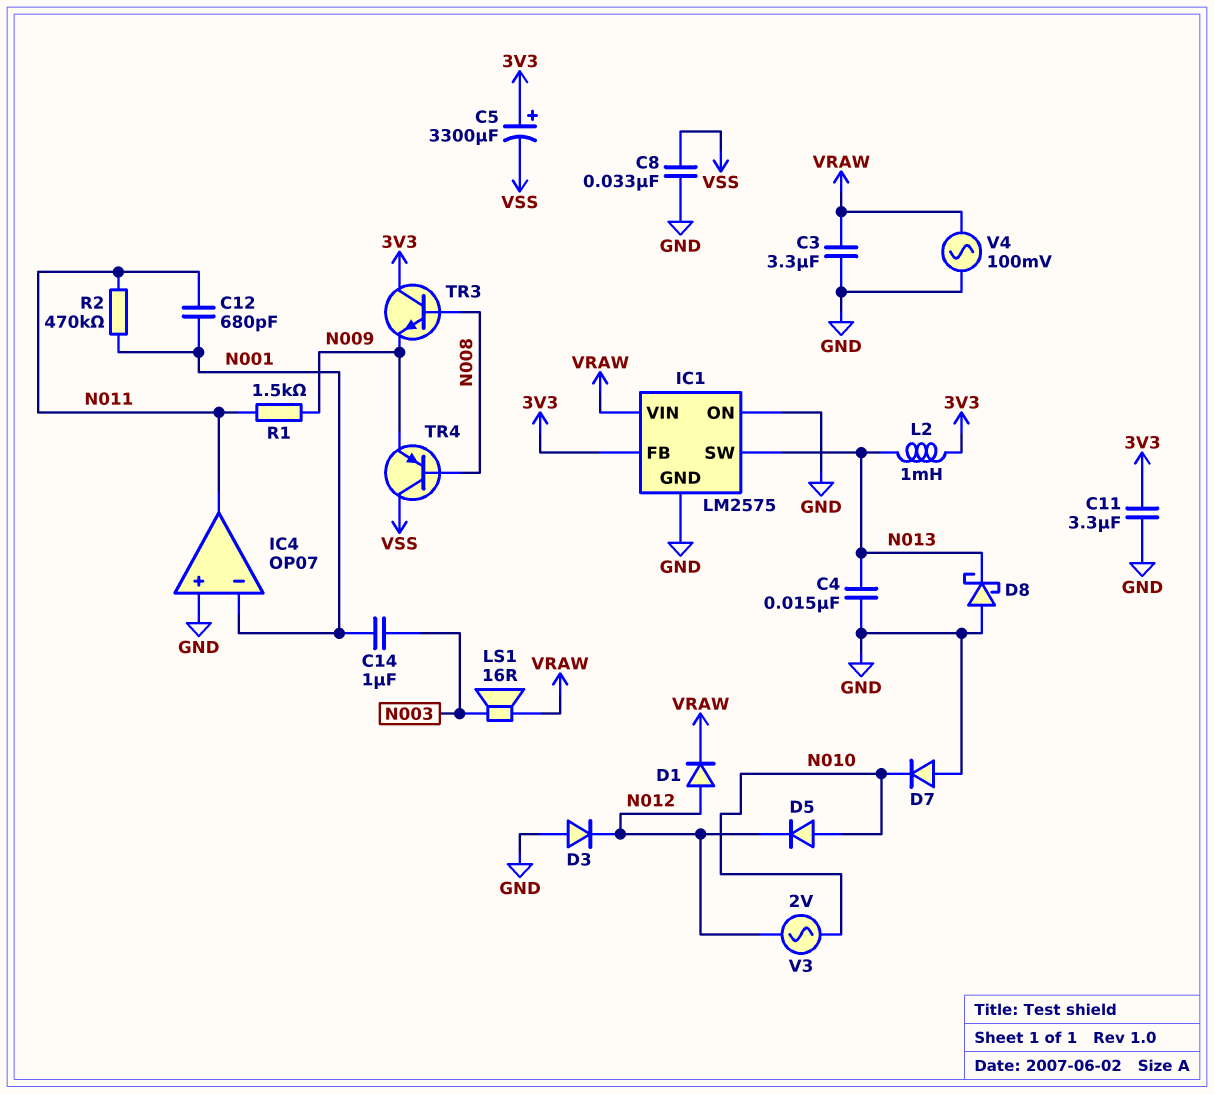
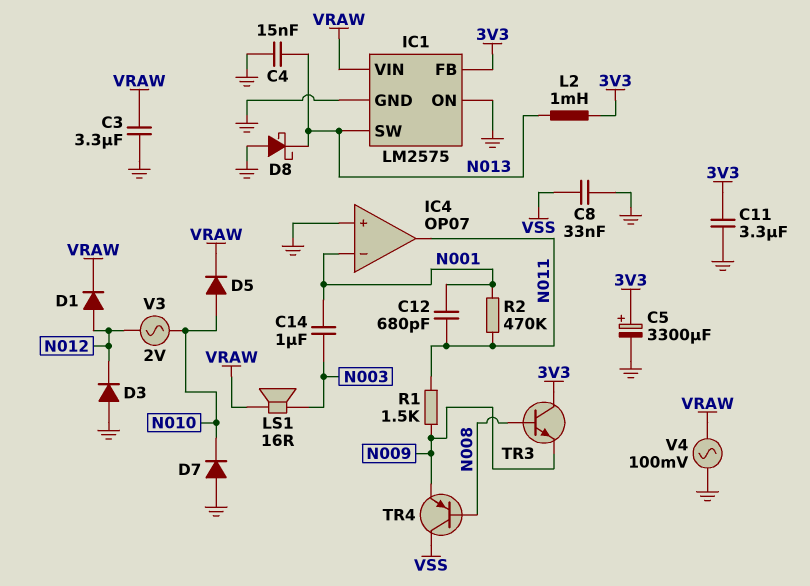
C5: 3300uF (plus 3V3, minus VSS) -> 3300uF (plus 3V3, minus GND)
D5: diode (A N010, K N012) -> diode (A N010, K VRAW)

